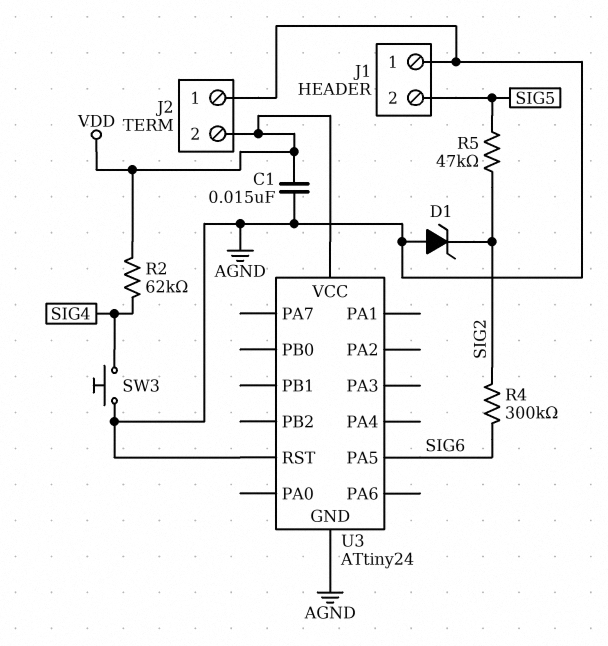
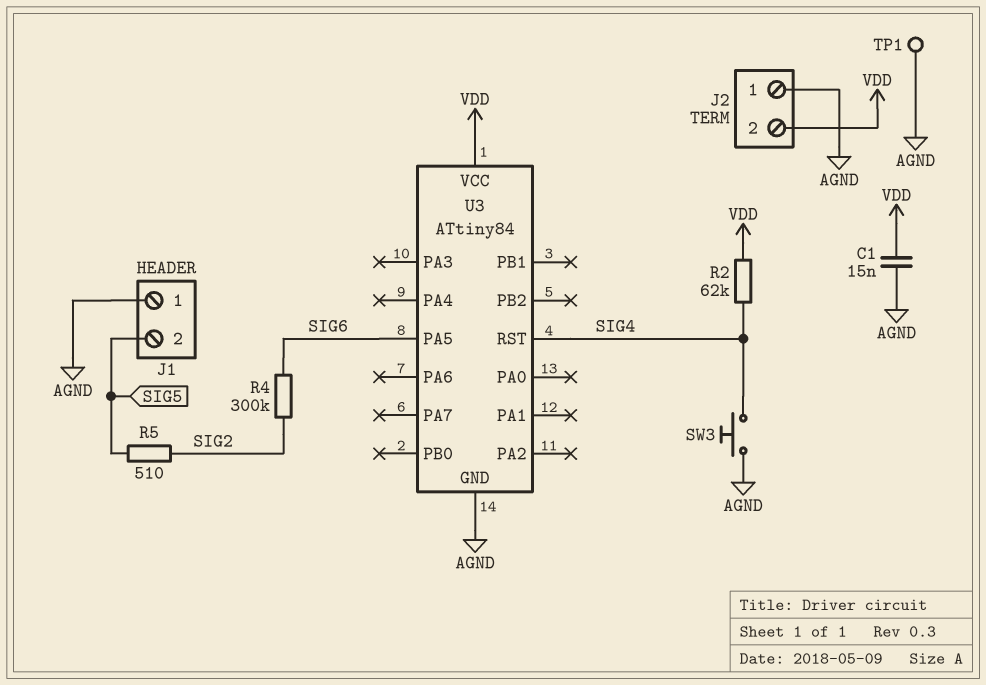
D1: zener (A AGND, K SIG2) -> none
R5: 47k (SIG2, SIG5) -> 510 (SIG2, SIG5)
TP1: none -> test point (AGND)
U3: ATtiny24 -> ATtiny84
U3 pin RST: AGND -> SIG4

